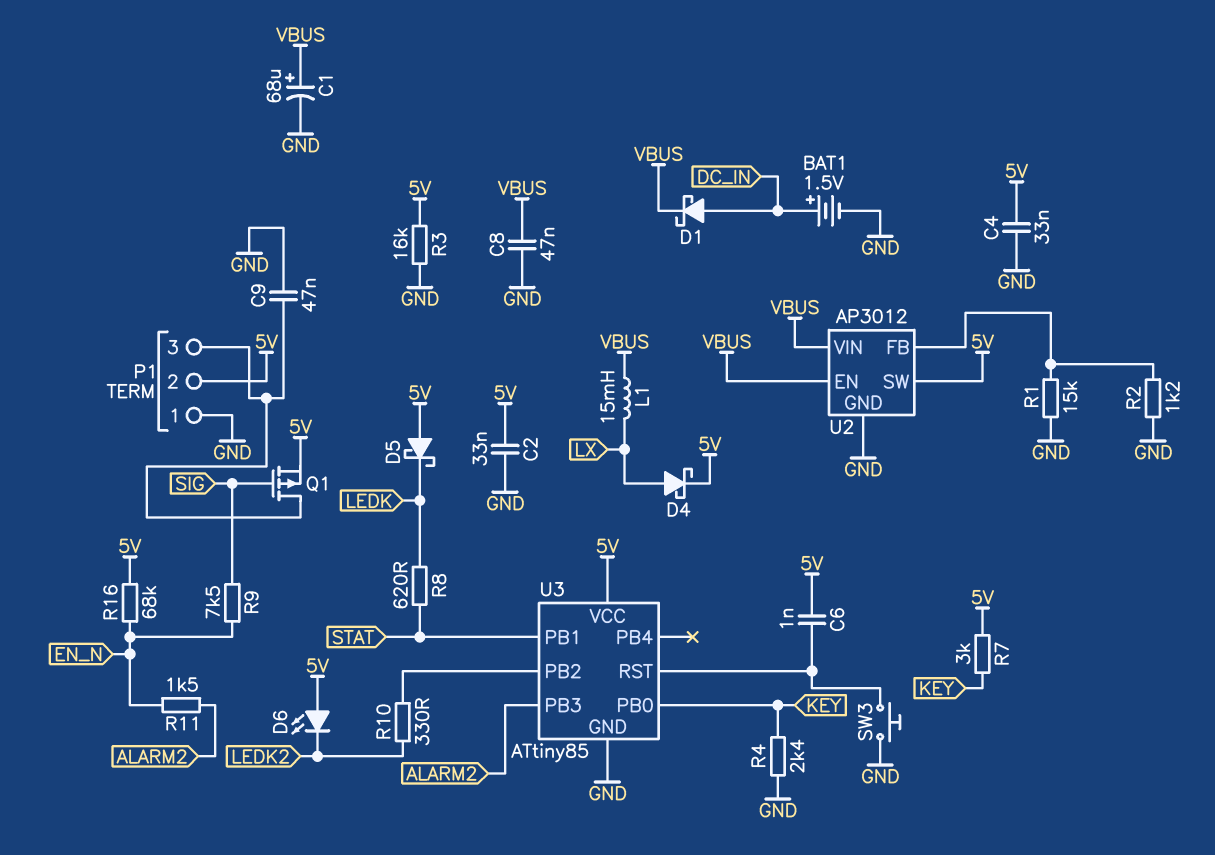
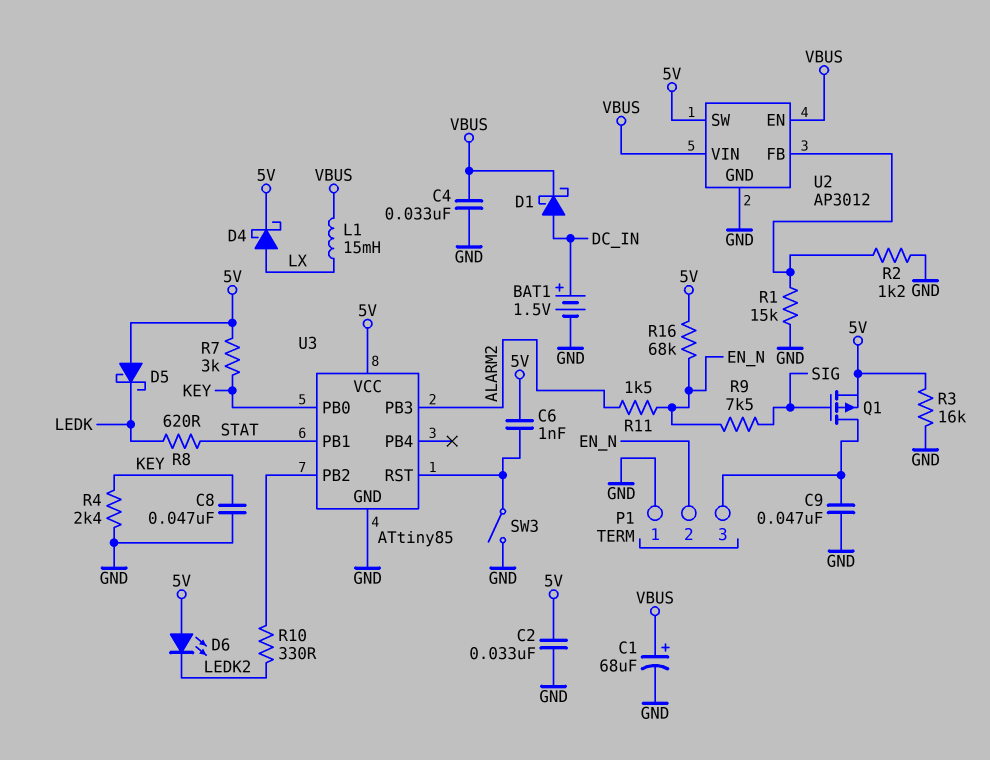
C4: 33nF (5V, GND) -> 33nF (GND, VBUS)
C8: 47nF (GND, VBUS) -> 47nF (GND, KEY)
P1 pin 2: 5V -> EN_N
SW3: button (GND, U3/RST) -> switch (GND, U3/RST)

